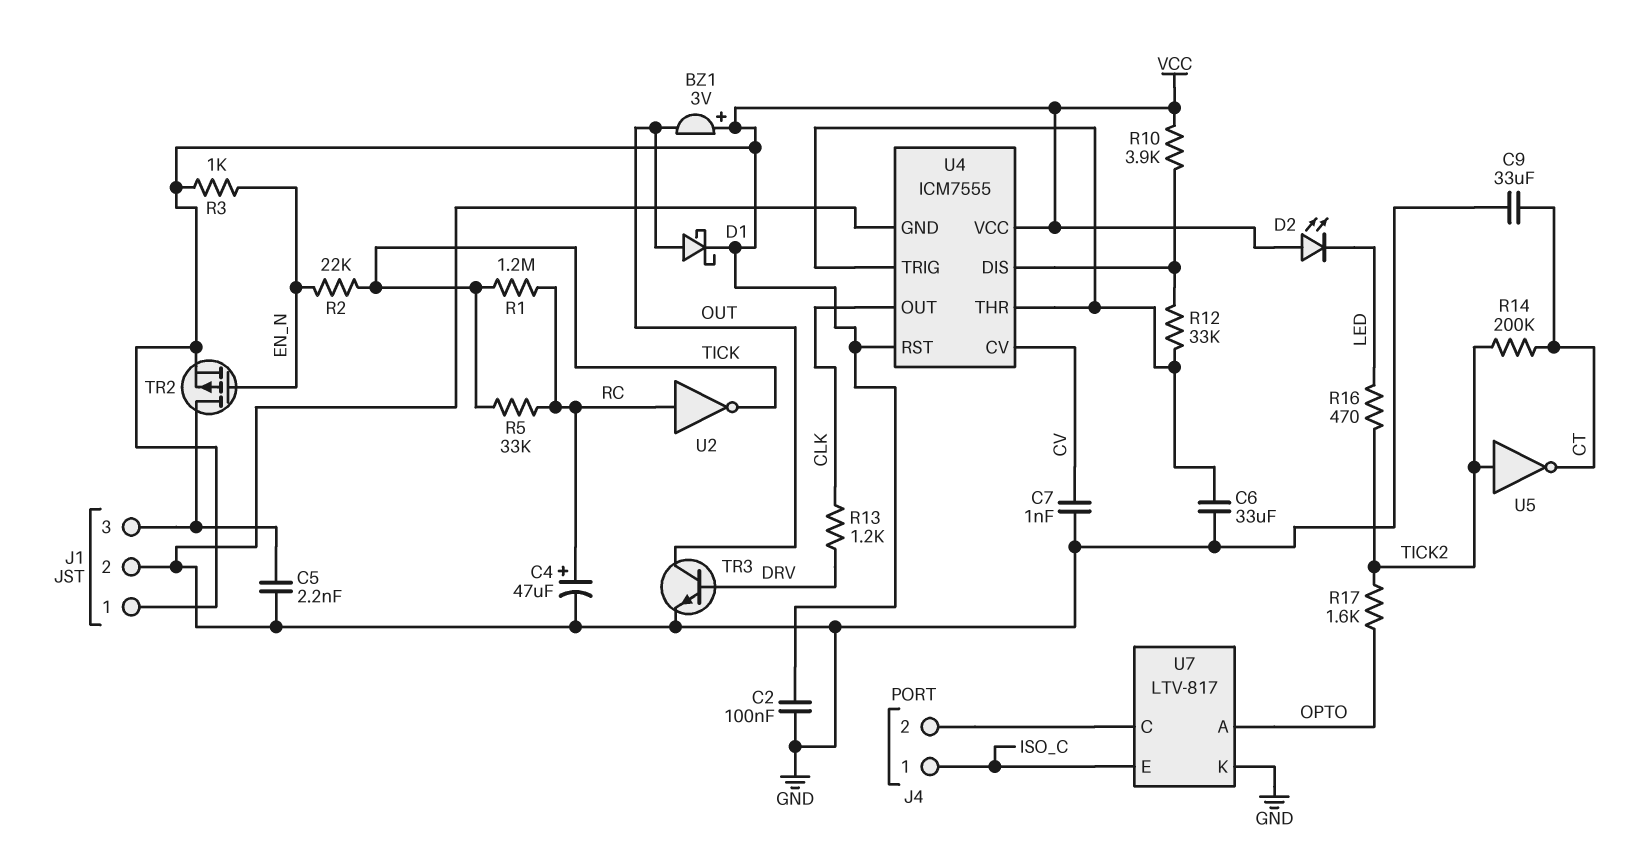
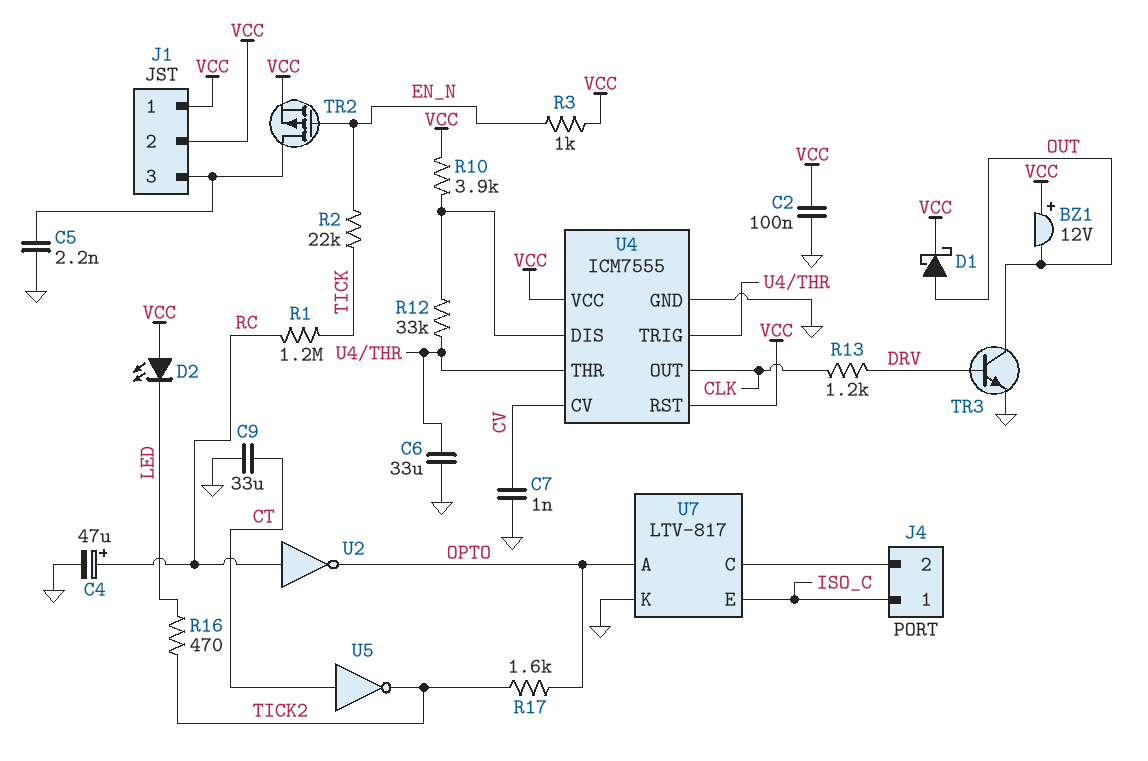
BZ1: buzzer 3V (plus VCC, minus OUT) -> buzzer 12V (plus VCC, minus OUT)
J1 pin 2: GND -> VCC
R5: 33k (RC, TICK) -> none
R14: 200k (CT, TICK2) -> none
U2: NOT (in RC, out TICK) -> NOT (in RC, out OPTO)
U5: NOT (in TICK2, out CT) -> NOT (in CT, out TICK2)

